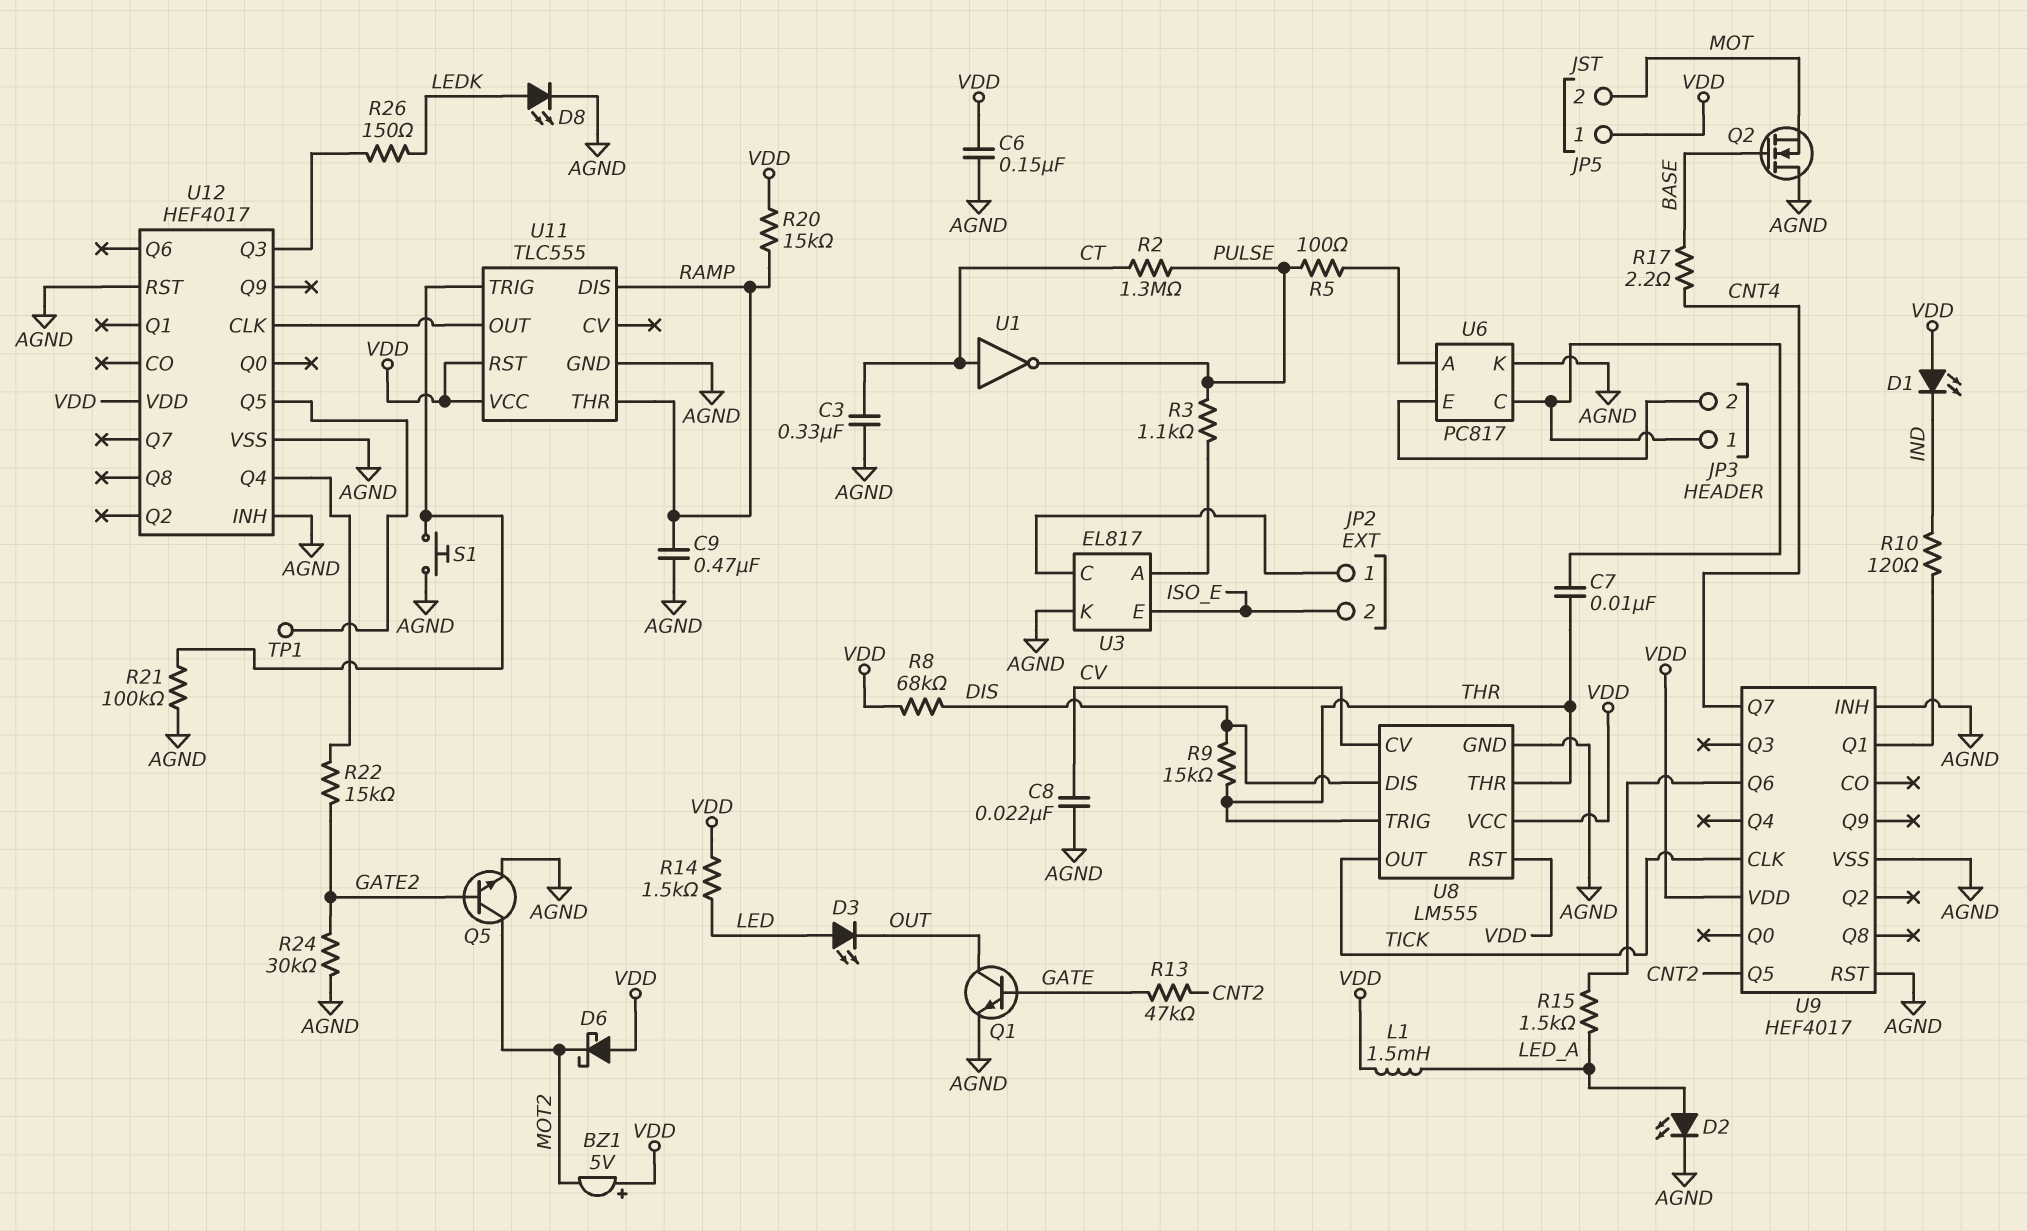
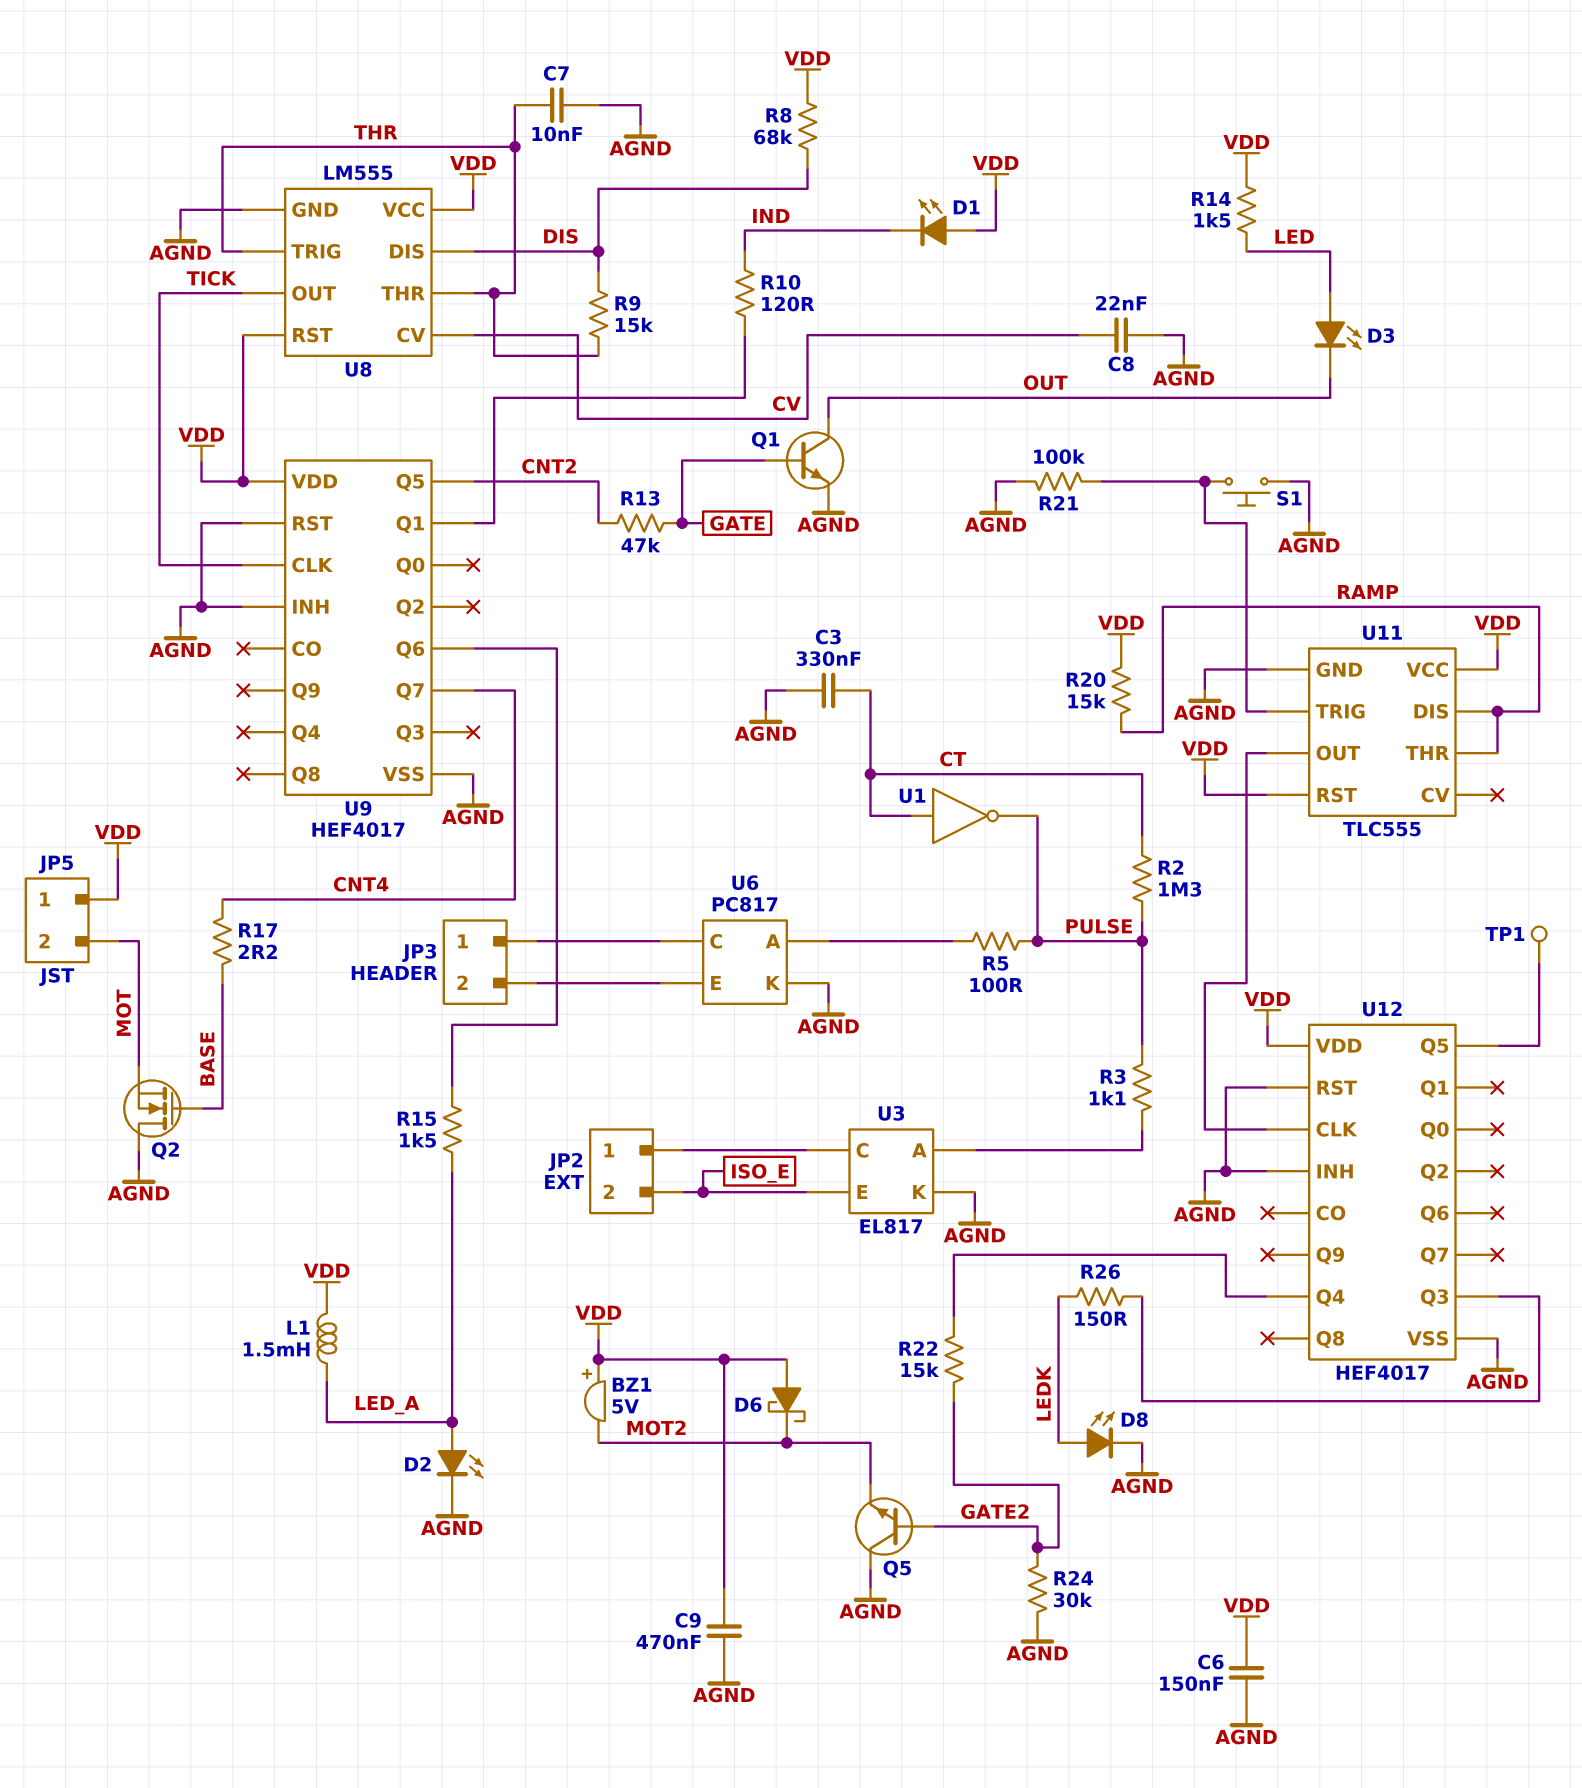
C7: 10nF (JP3/1, THR) -> 10nF (AGND, THR)
C9: 470nF (AGND, RAMP) -> 470nF (AGND, VDD)
Q5: NPN (B GATE2, C MOT2, E AGND) -> NPN (B GATE2, C AGND, E MOT2)

